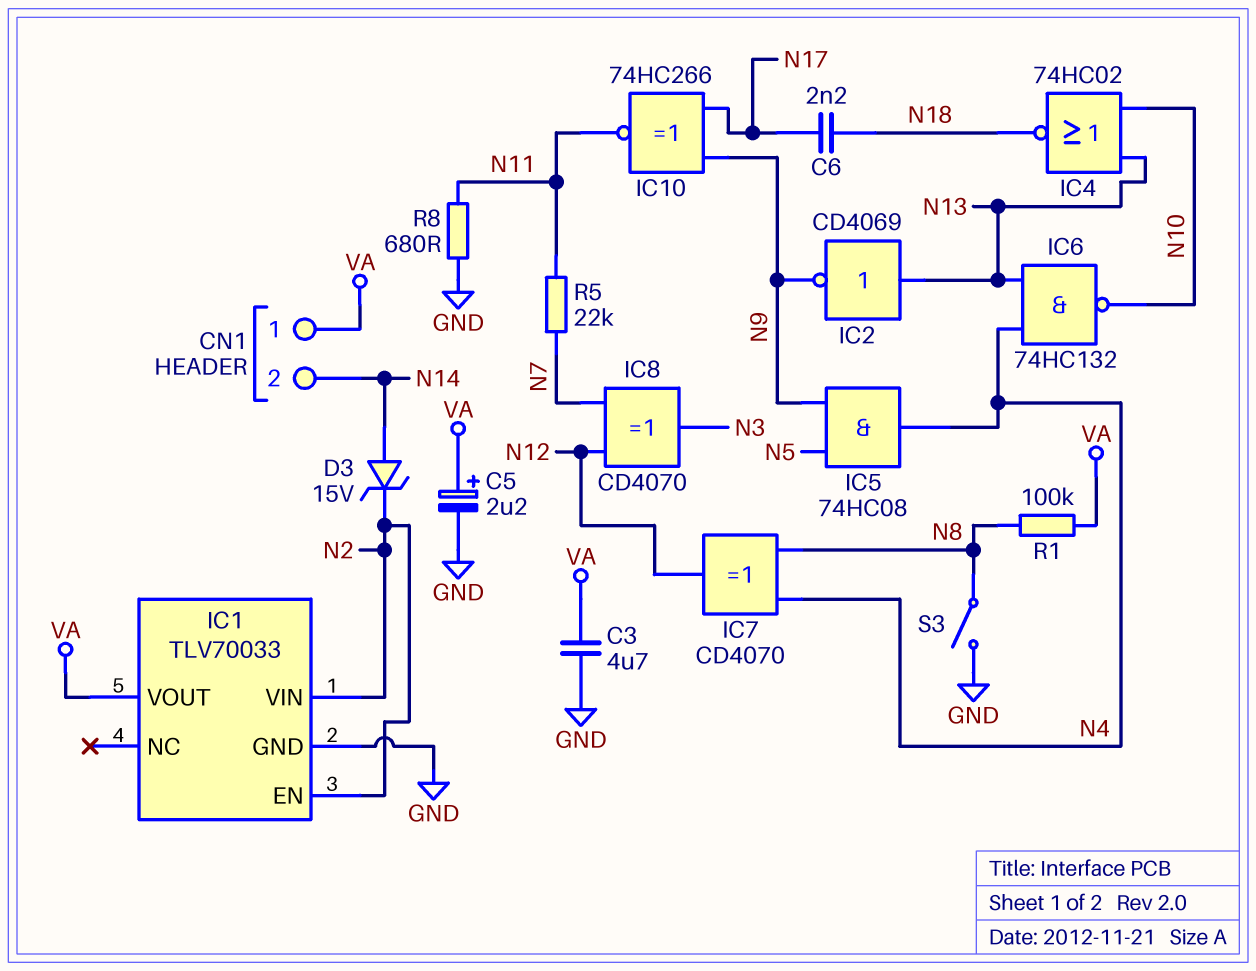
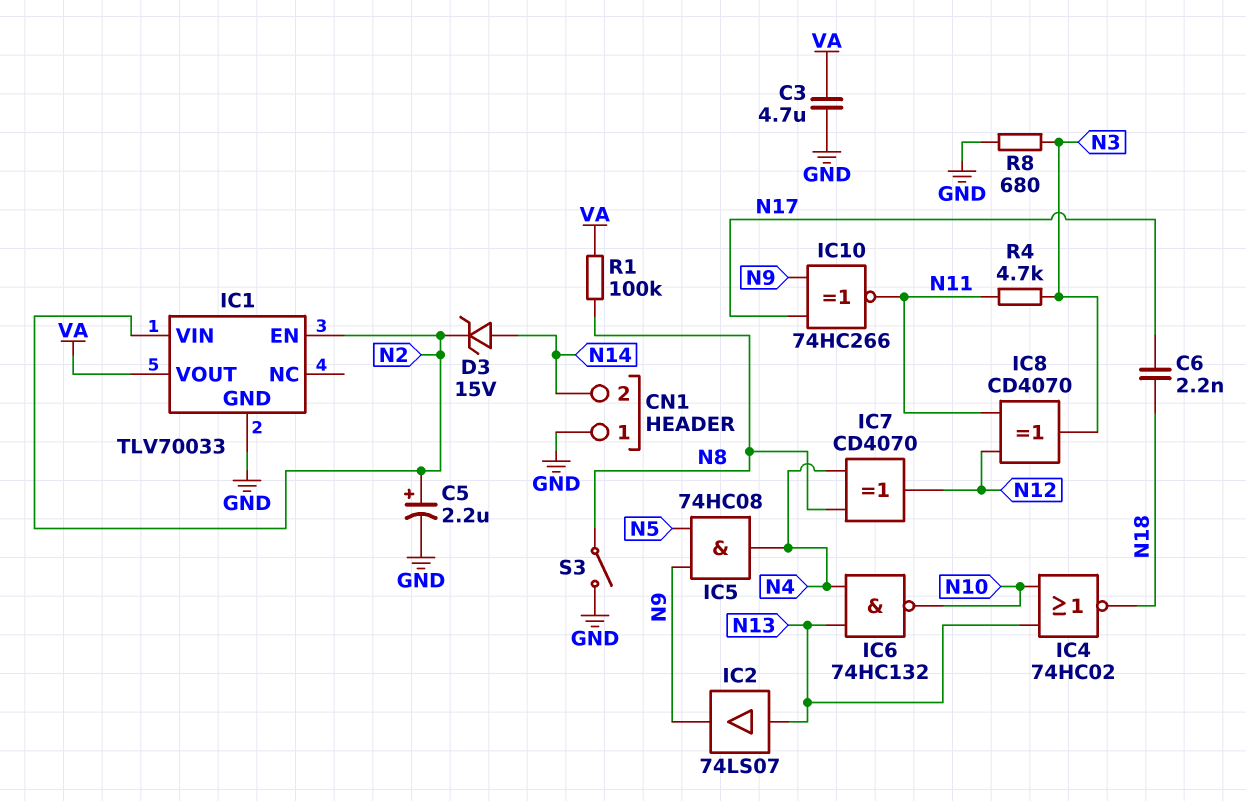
C5: 2.2uF (plus VA, minus GND) -> 2.2uF (plus N2, minus GND)
CN1 pin 1: VA -> GND
IC2: NOT CD4069 (in N13, out N9) -> buffer 74LS07 (in N13, out N9)
IC8: XOR CD4070 (in N7, in N12, out N3) -> XOR CD4070 (in N11, in N12, out N3)
R4: none -> 4.7k (N3, N11)
R5: 22k (N7, N11) -> none
R8: 680 (GND, N11) -> 680 (GND, N3)

